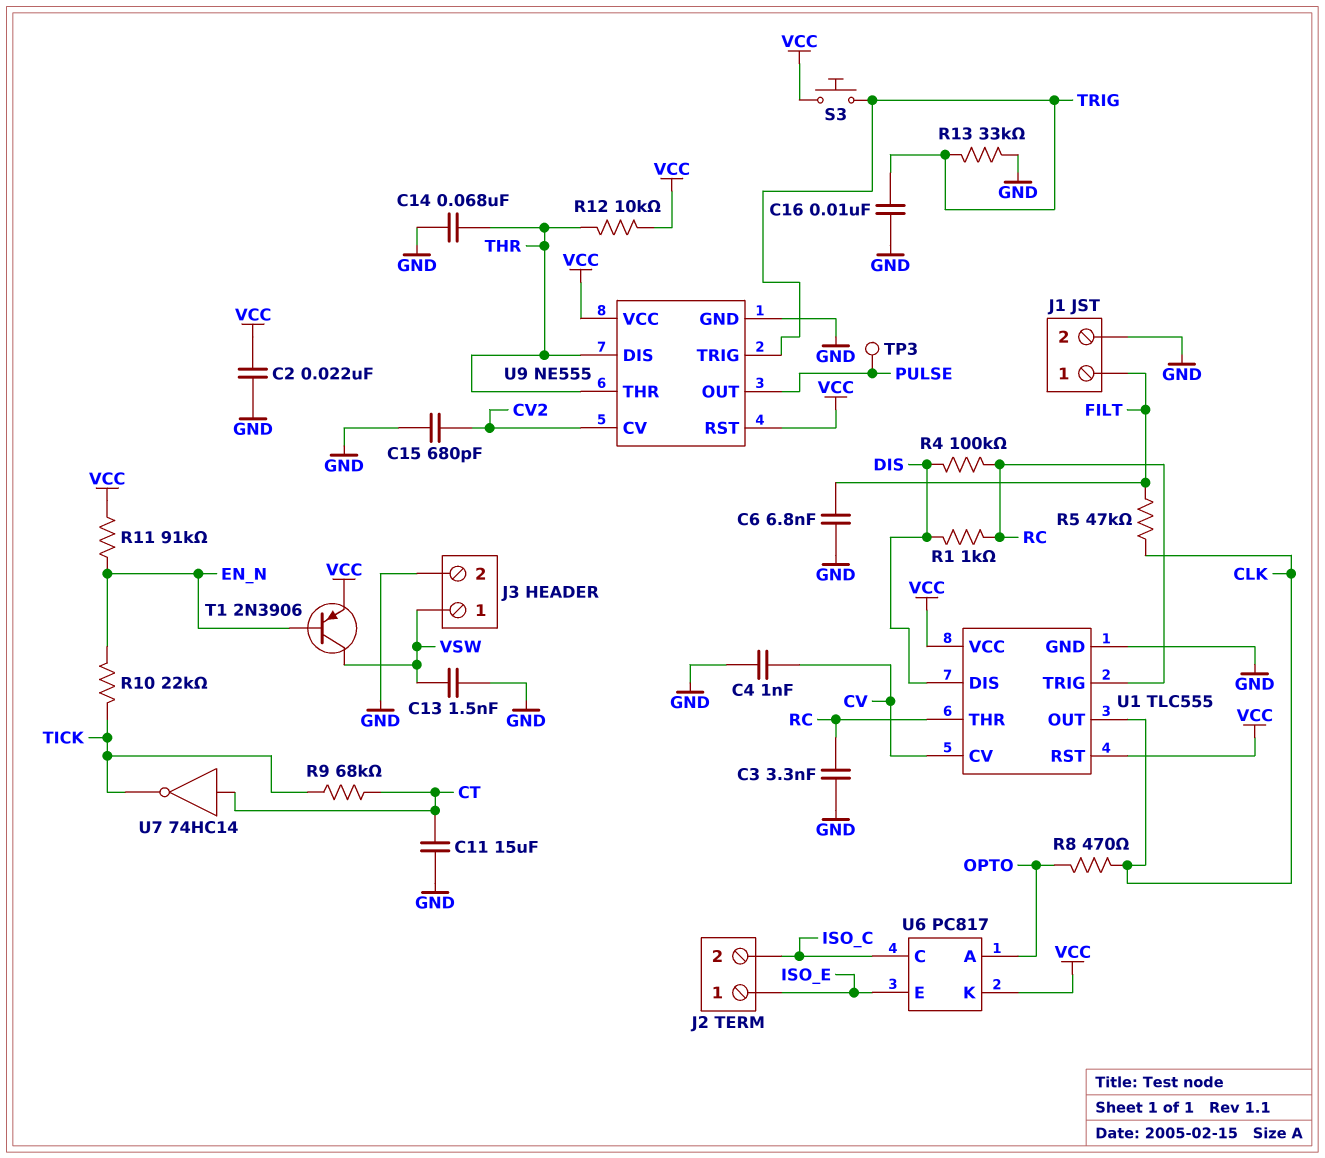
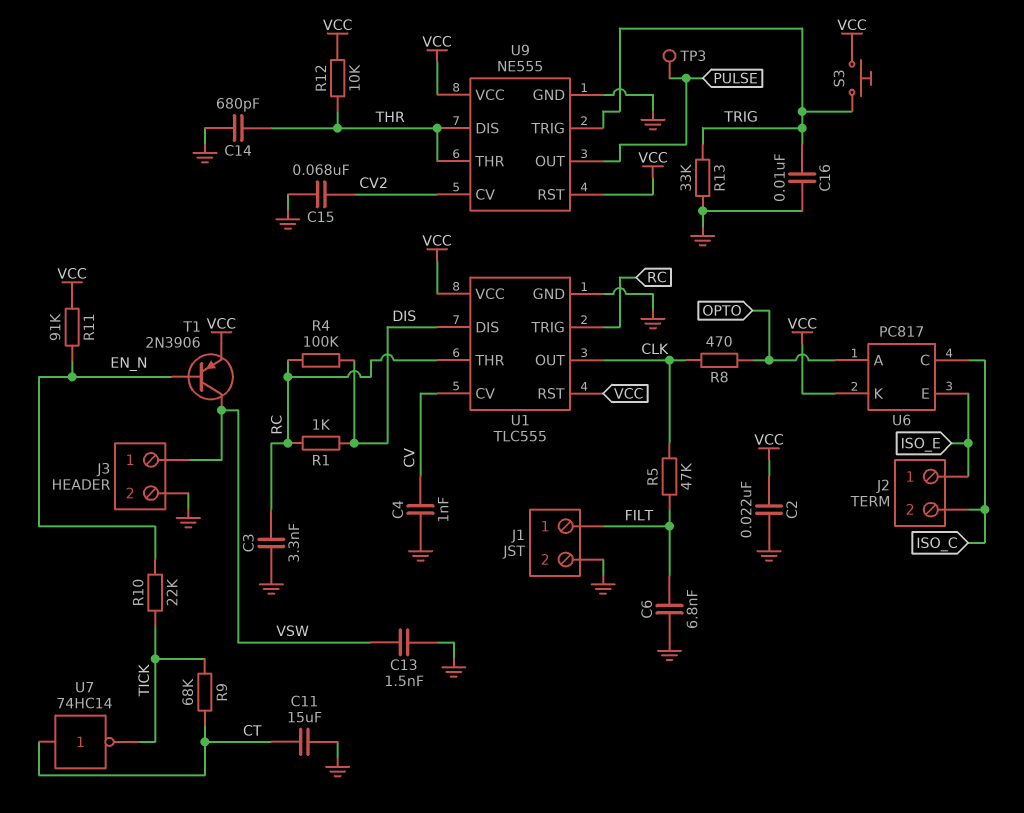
C14: 68nF (GND, THR) -> 680pF (GND, THR)
C15: 680pF (CV2, GND) -> 68nF (CV2, GND)

